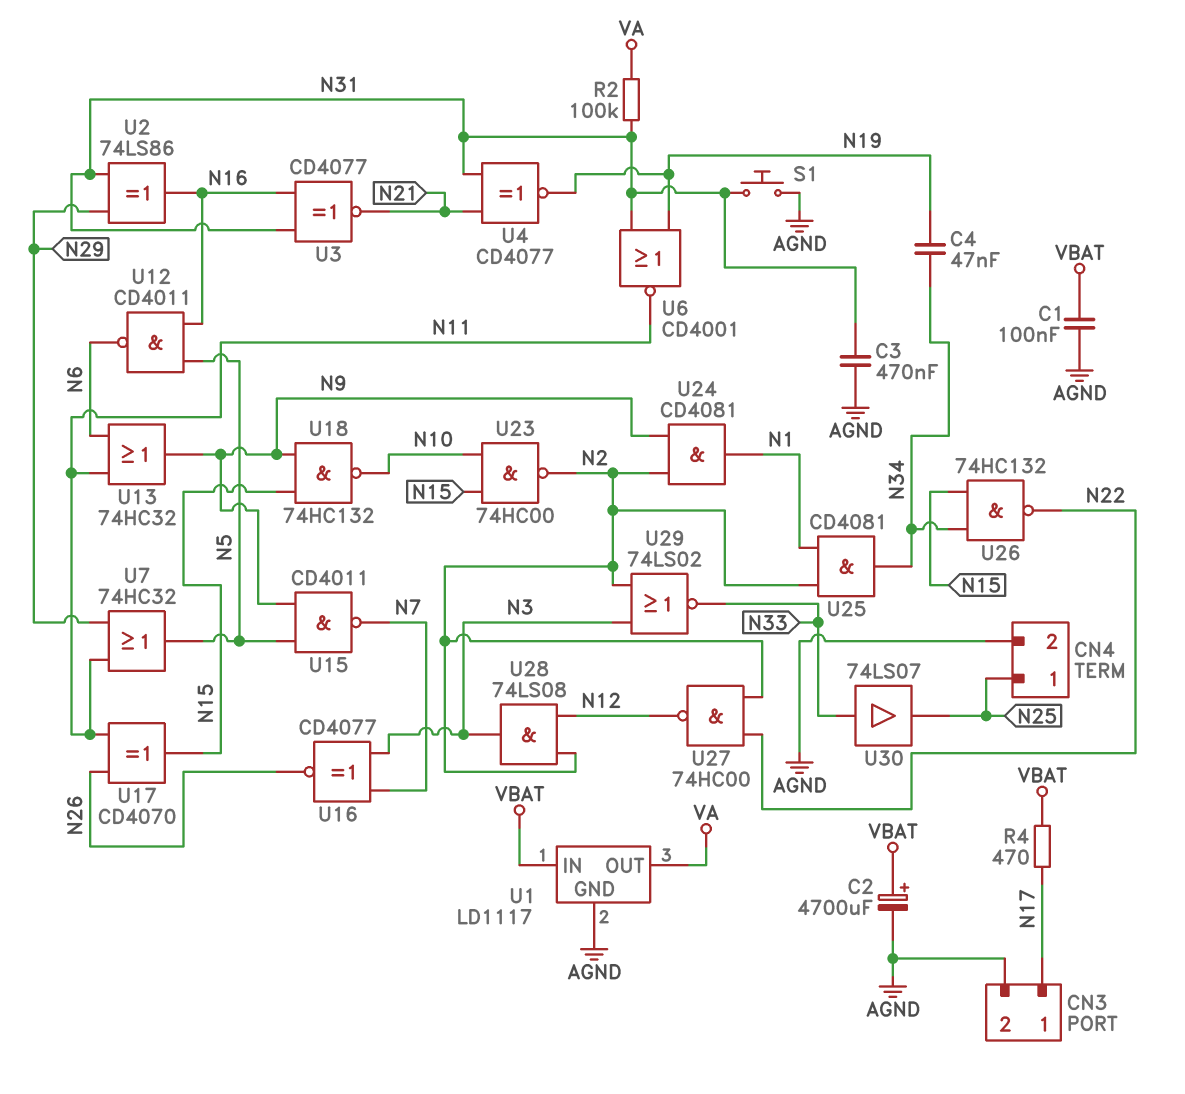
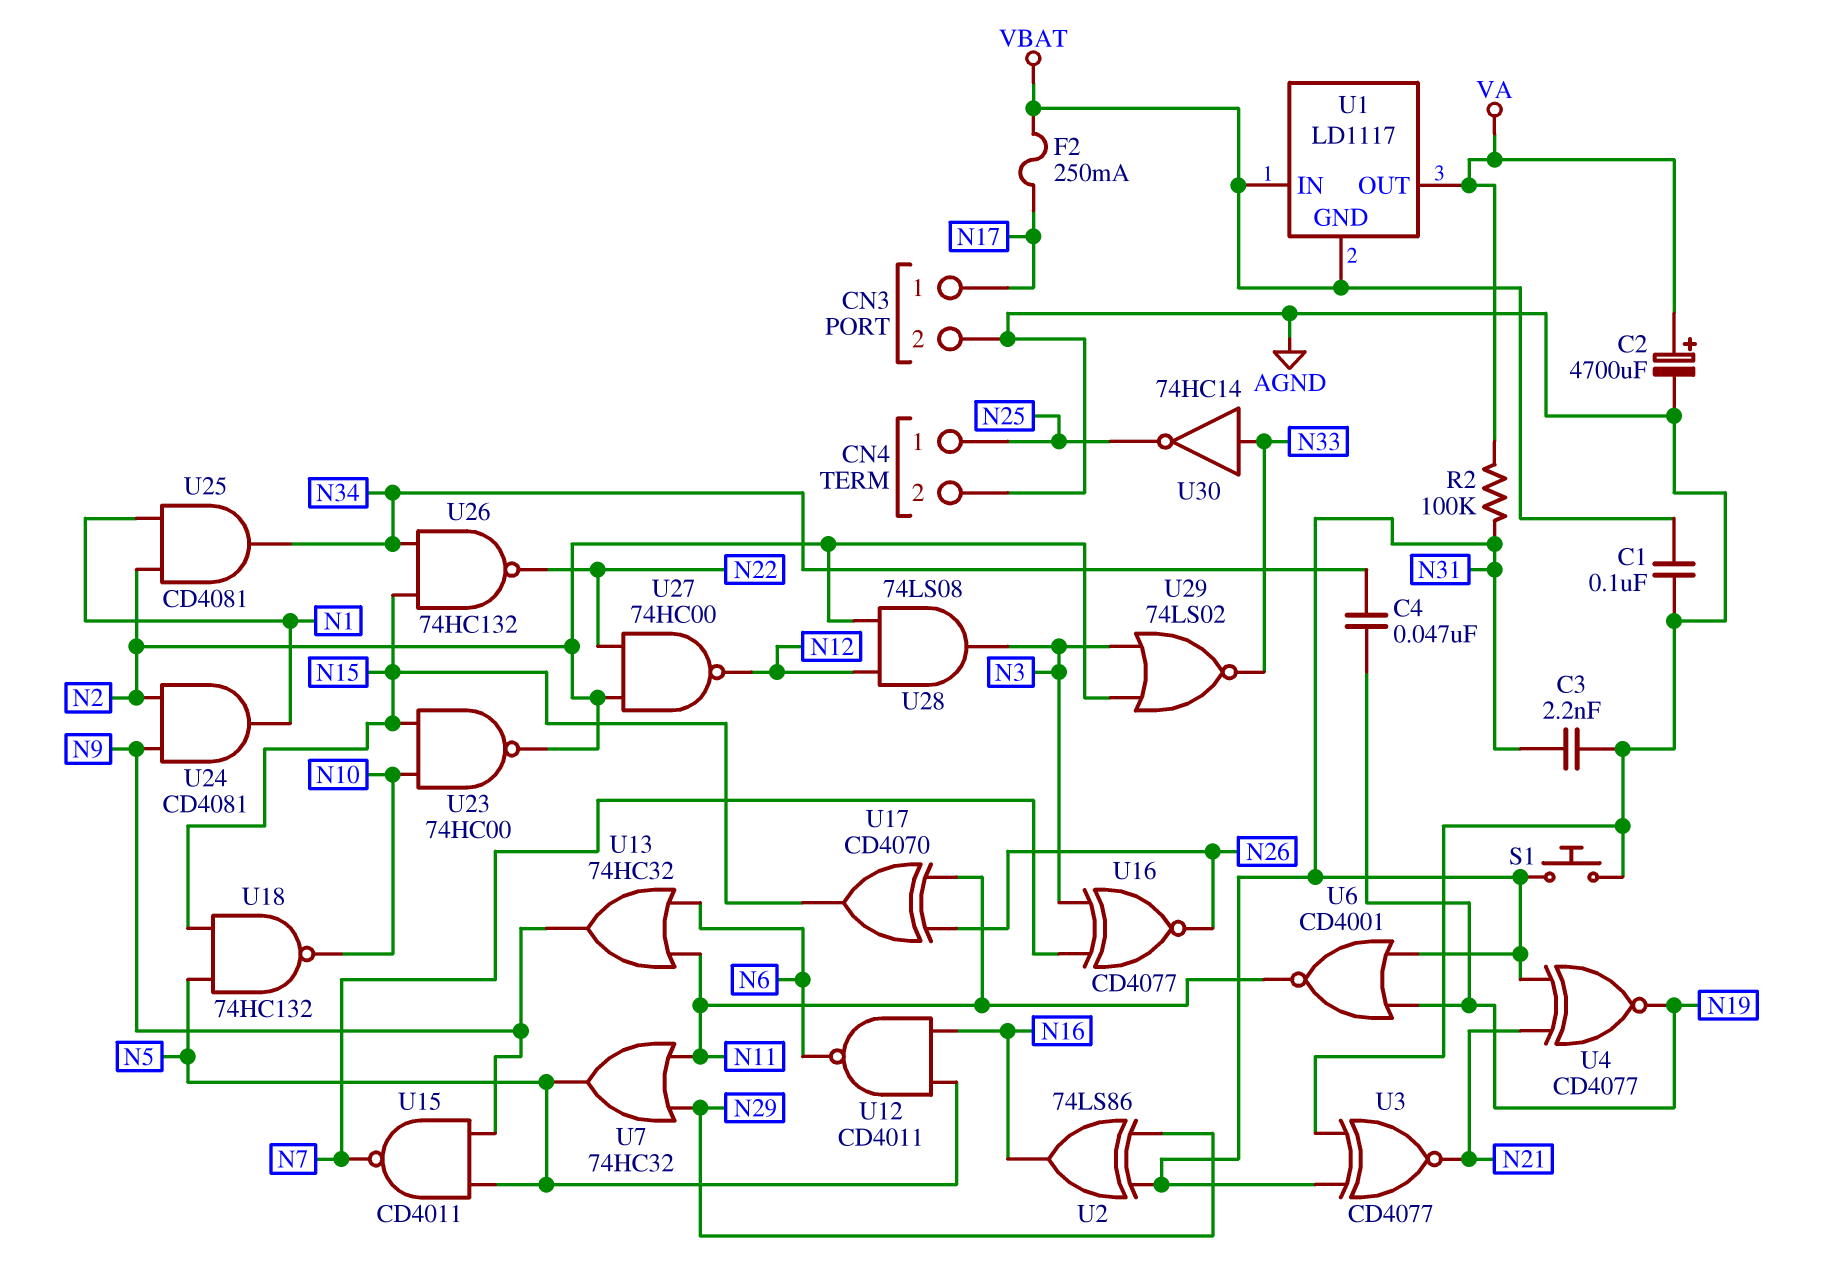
C2: 4700uF (plus VBAT, minus AGND) -> 4700uF (plus VA, minus AGND)
C3: 470nF (AGND, N31) -> 2.2nF (AGND, N31)
F2: none -> 250mA (N17, VBAT)
R4: 470 (N17, VBAT) -> none
U1 pin GND: AGND -> VBAT
U3: XNOR CD4077 (in N16, in N31, out N21) -> XNOR CD4077 (in AGND, in N31, out N21)
U18: NAND 74HC132 (in N9, in N15, out N10) -> NAND 74HC132 (in N5, in N15, out N10)
U30: buffer 74LS07 (in N33, out N25) -> NOT 74HC14 (in N33, out N25)

